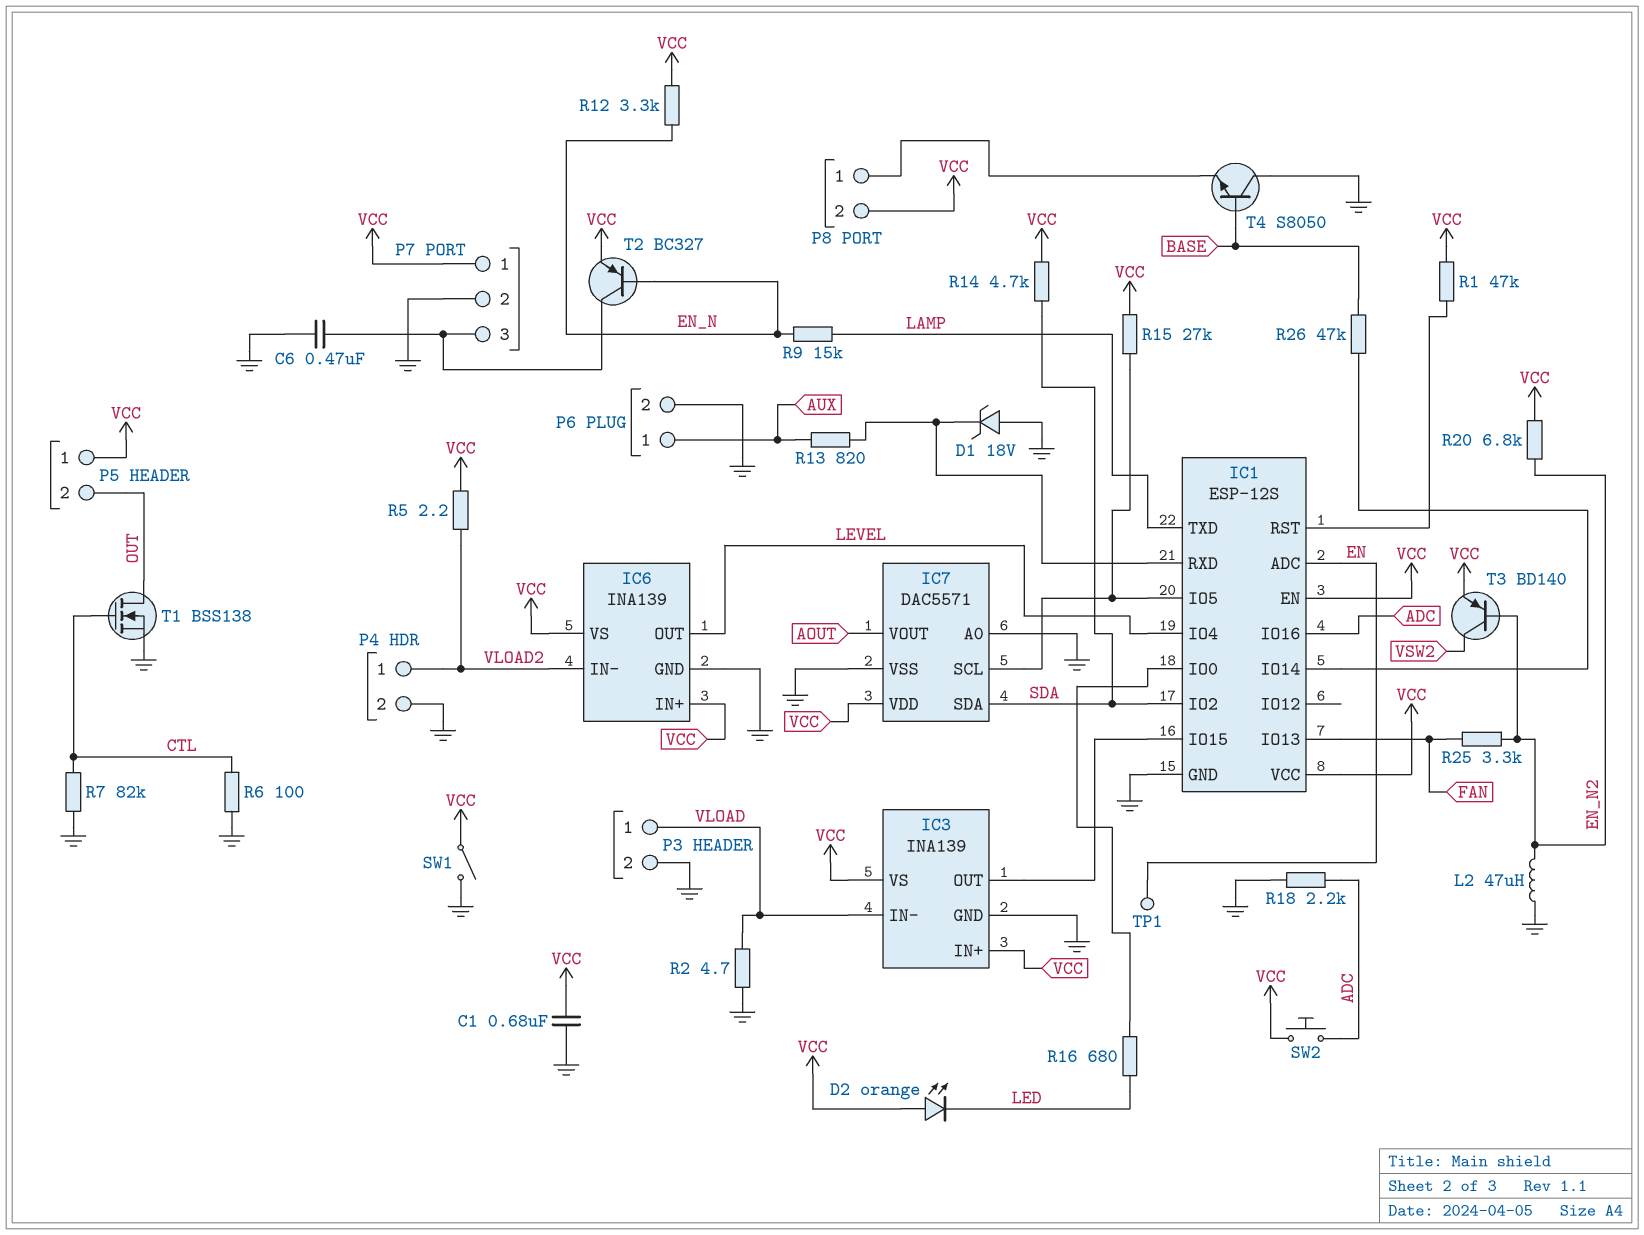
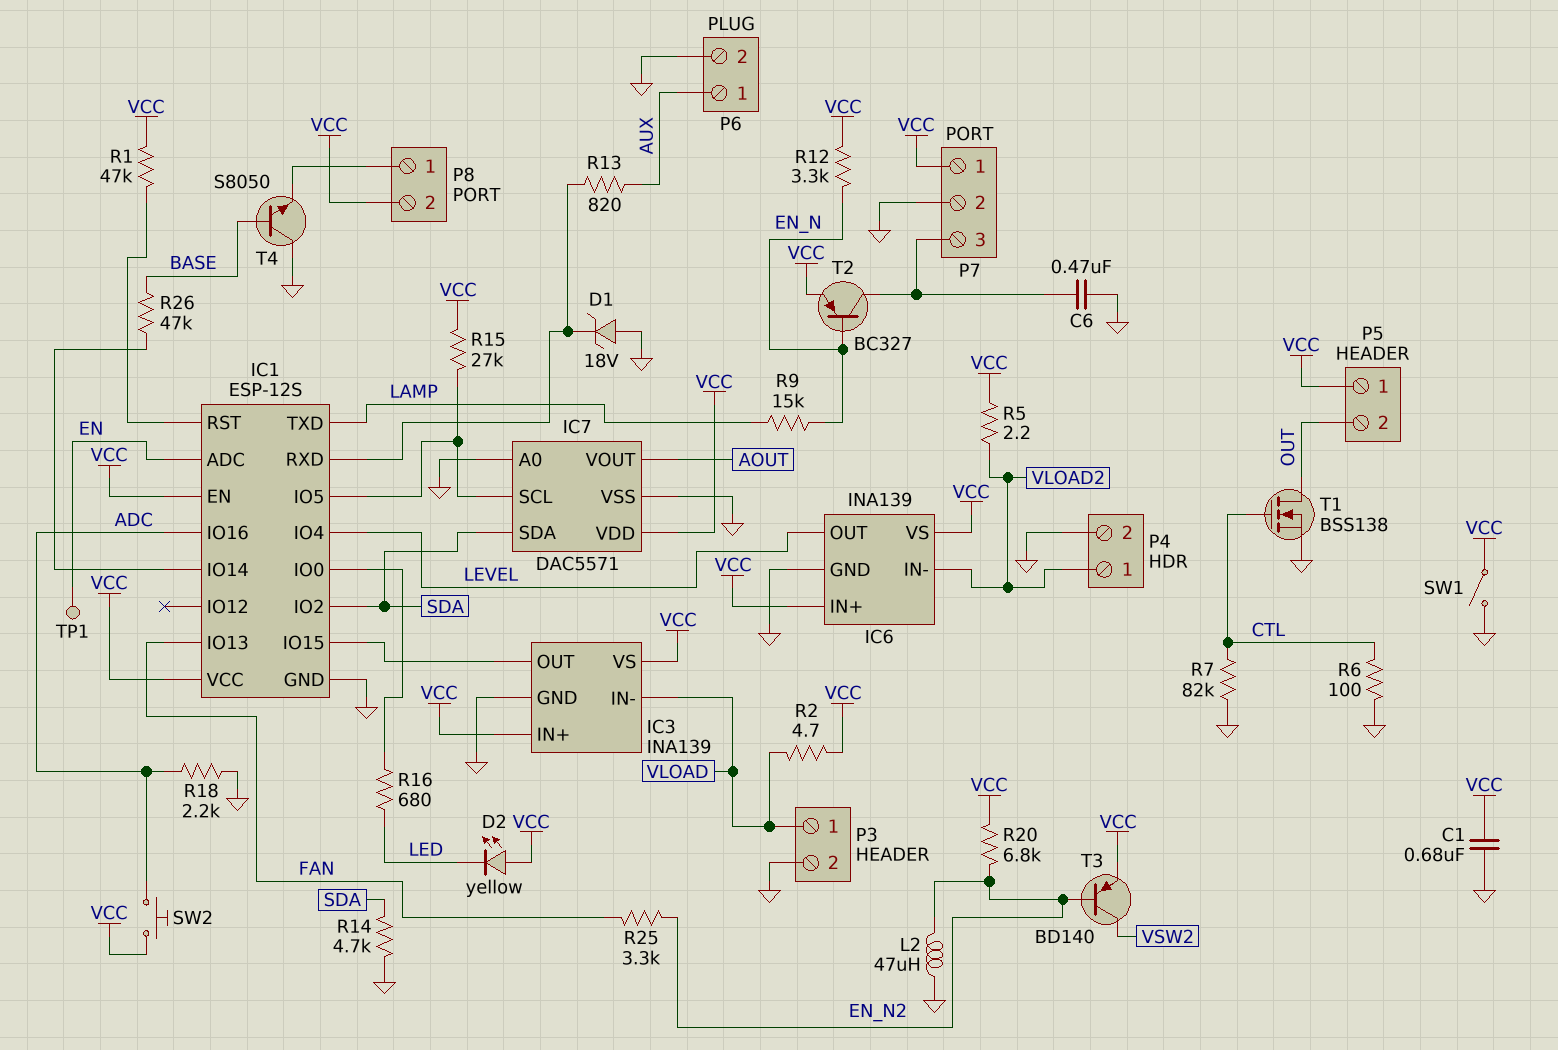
D2: LED orange (A VCC, K LED) -> LED yellow (A VCC, K LED)
R2: 4.7 (GND, VLOAD) -> 4.7 (VCC, VLOAD)
R14: 4.7k (SDA, VCC) -> 4.7k (GND, SDA)

